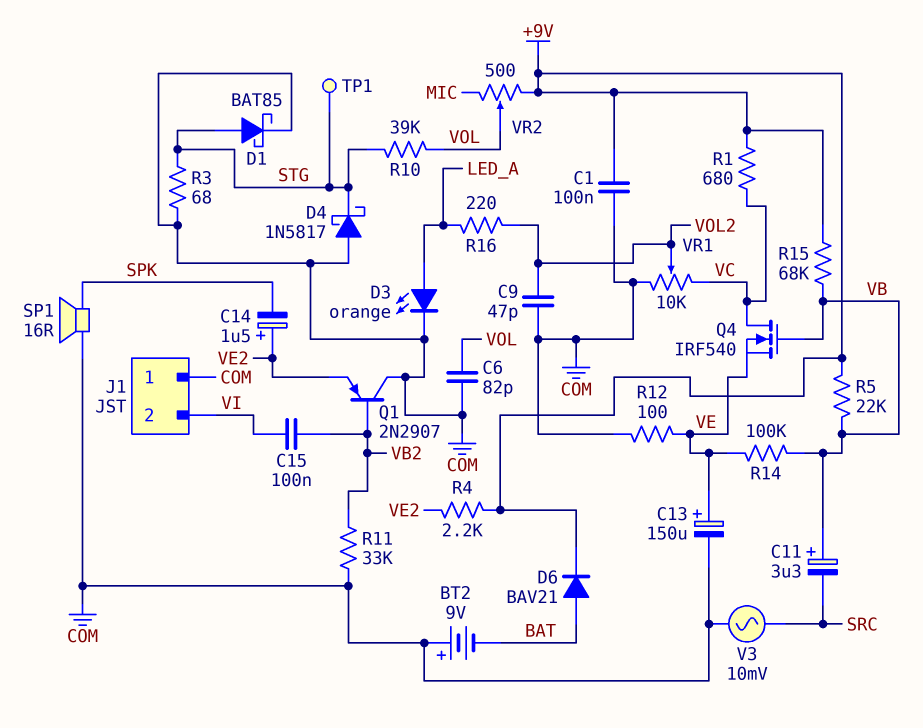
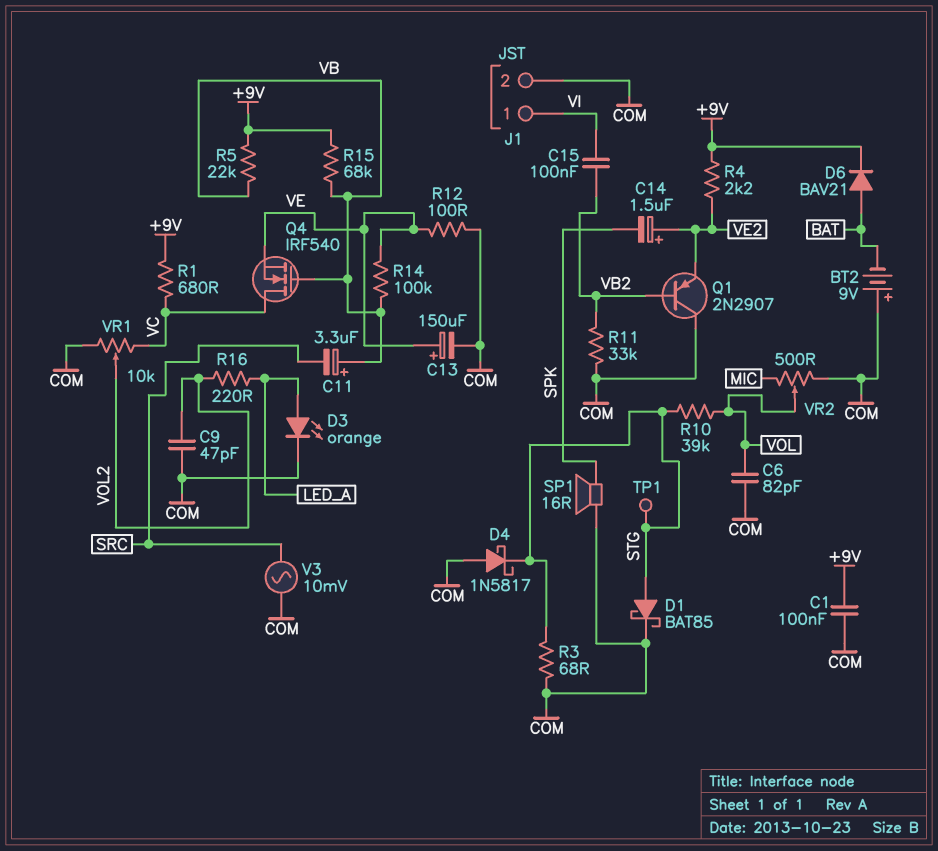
J1 pin 1: COM -> VI
J1 pin 2: VI -> COM
VR2: 500 (+9V, MIC, wiper VOL) -> 500 (COM, MIC, wiper VOL)

